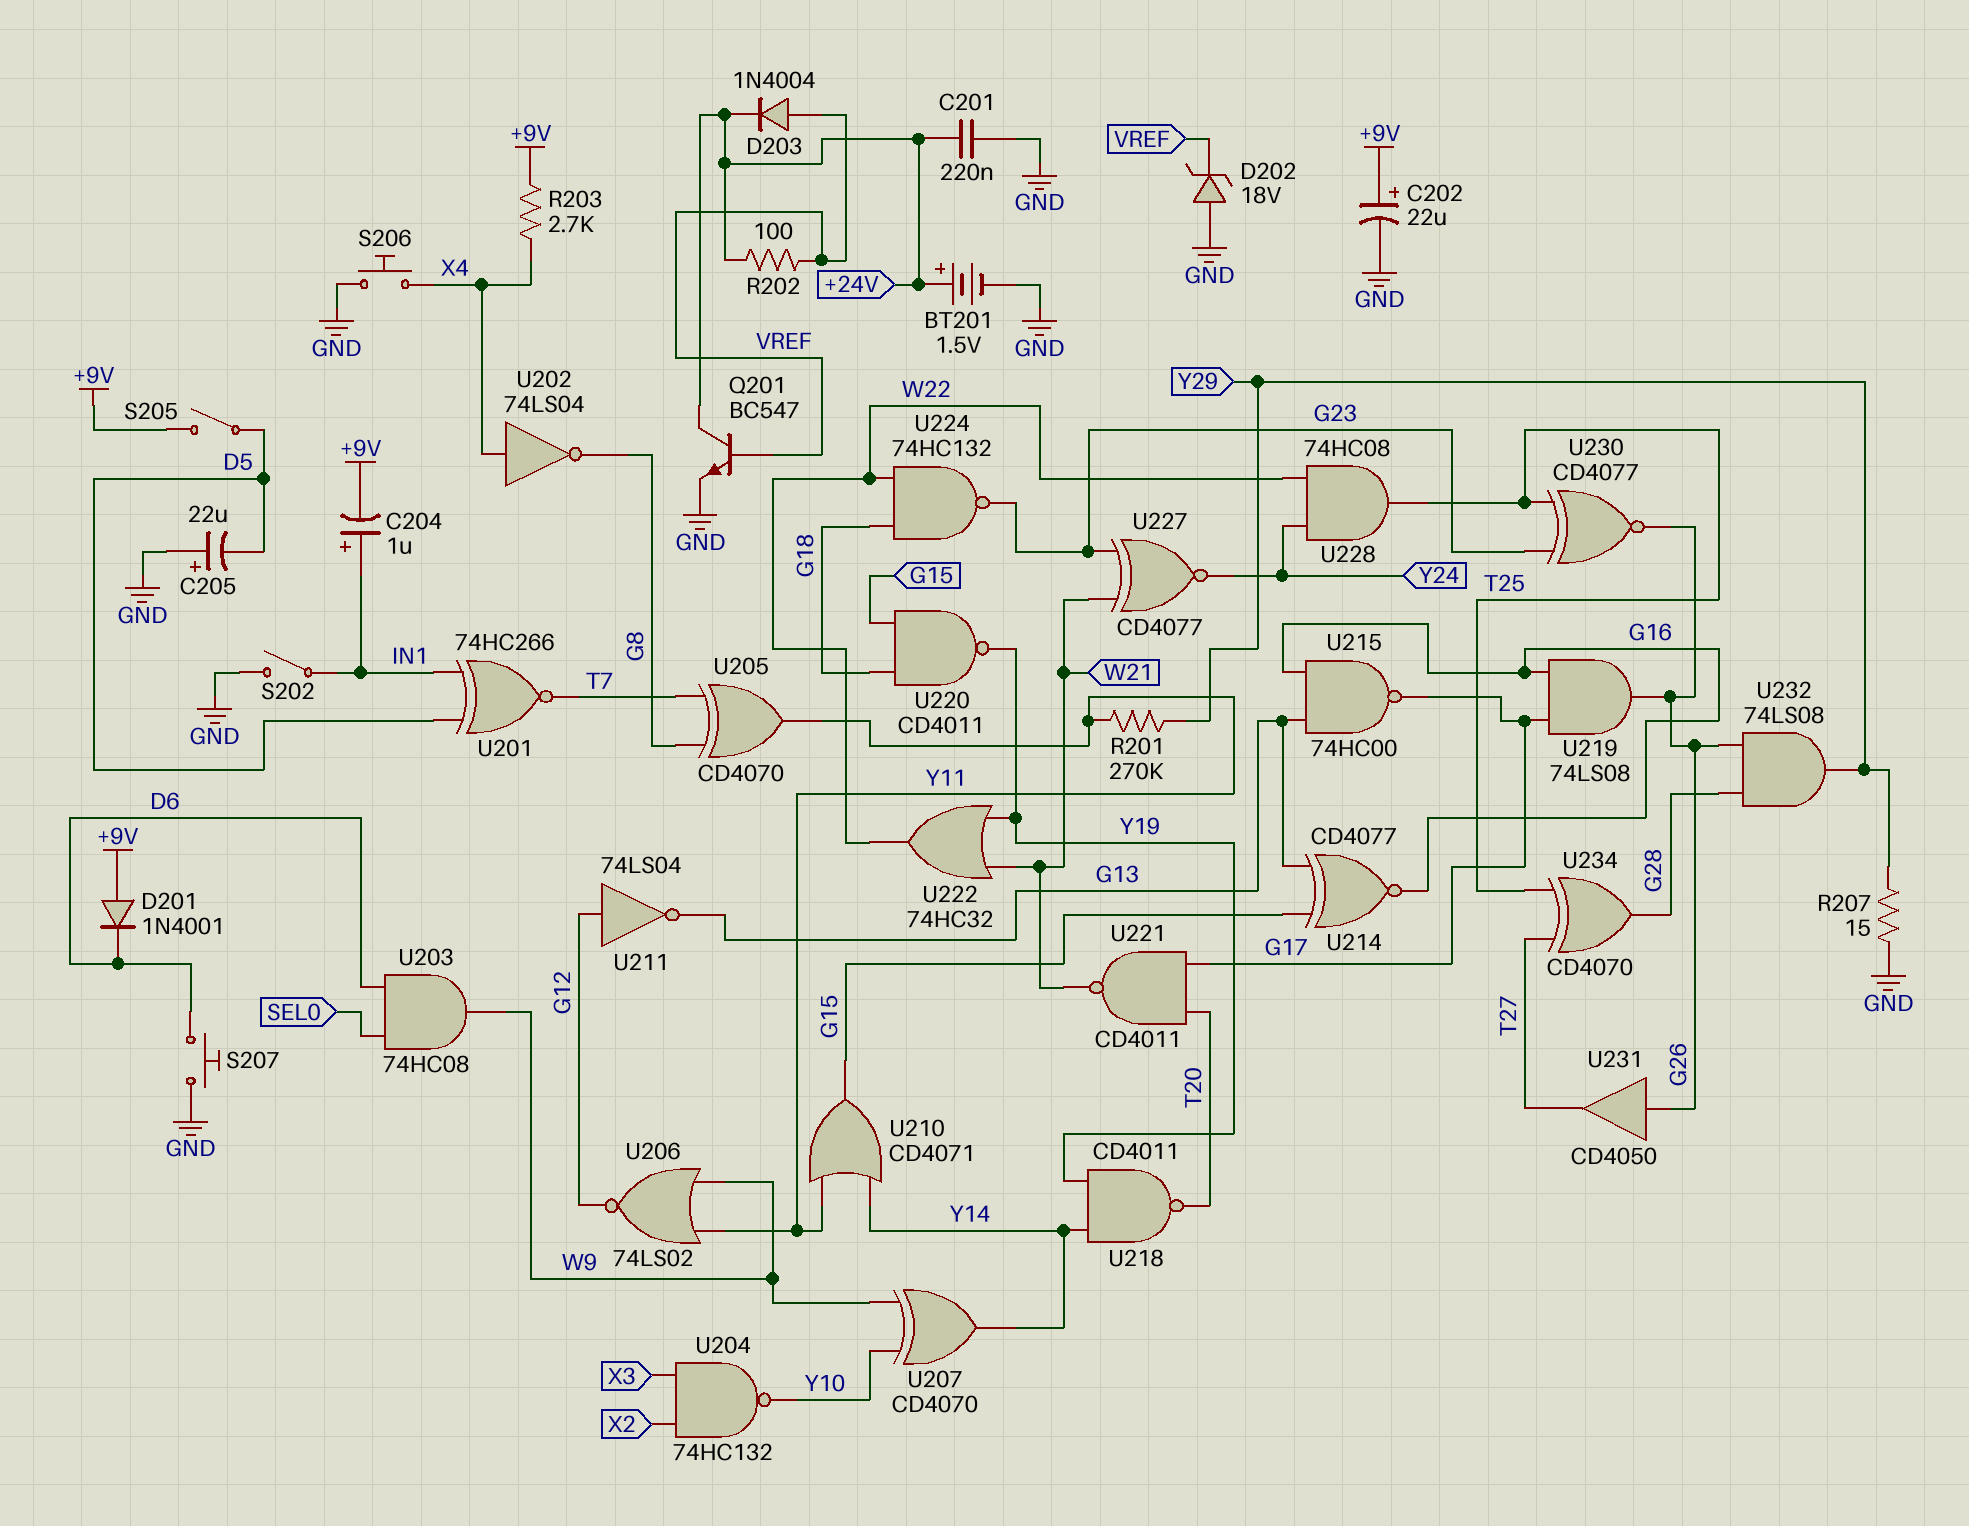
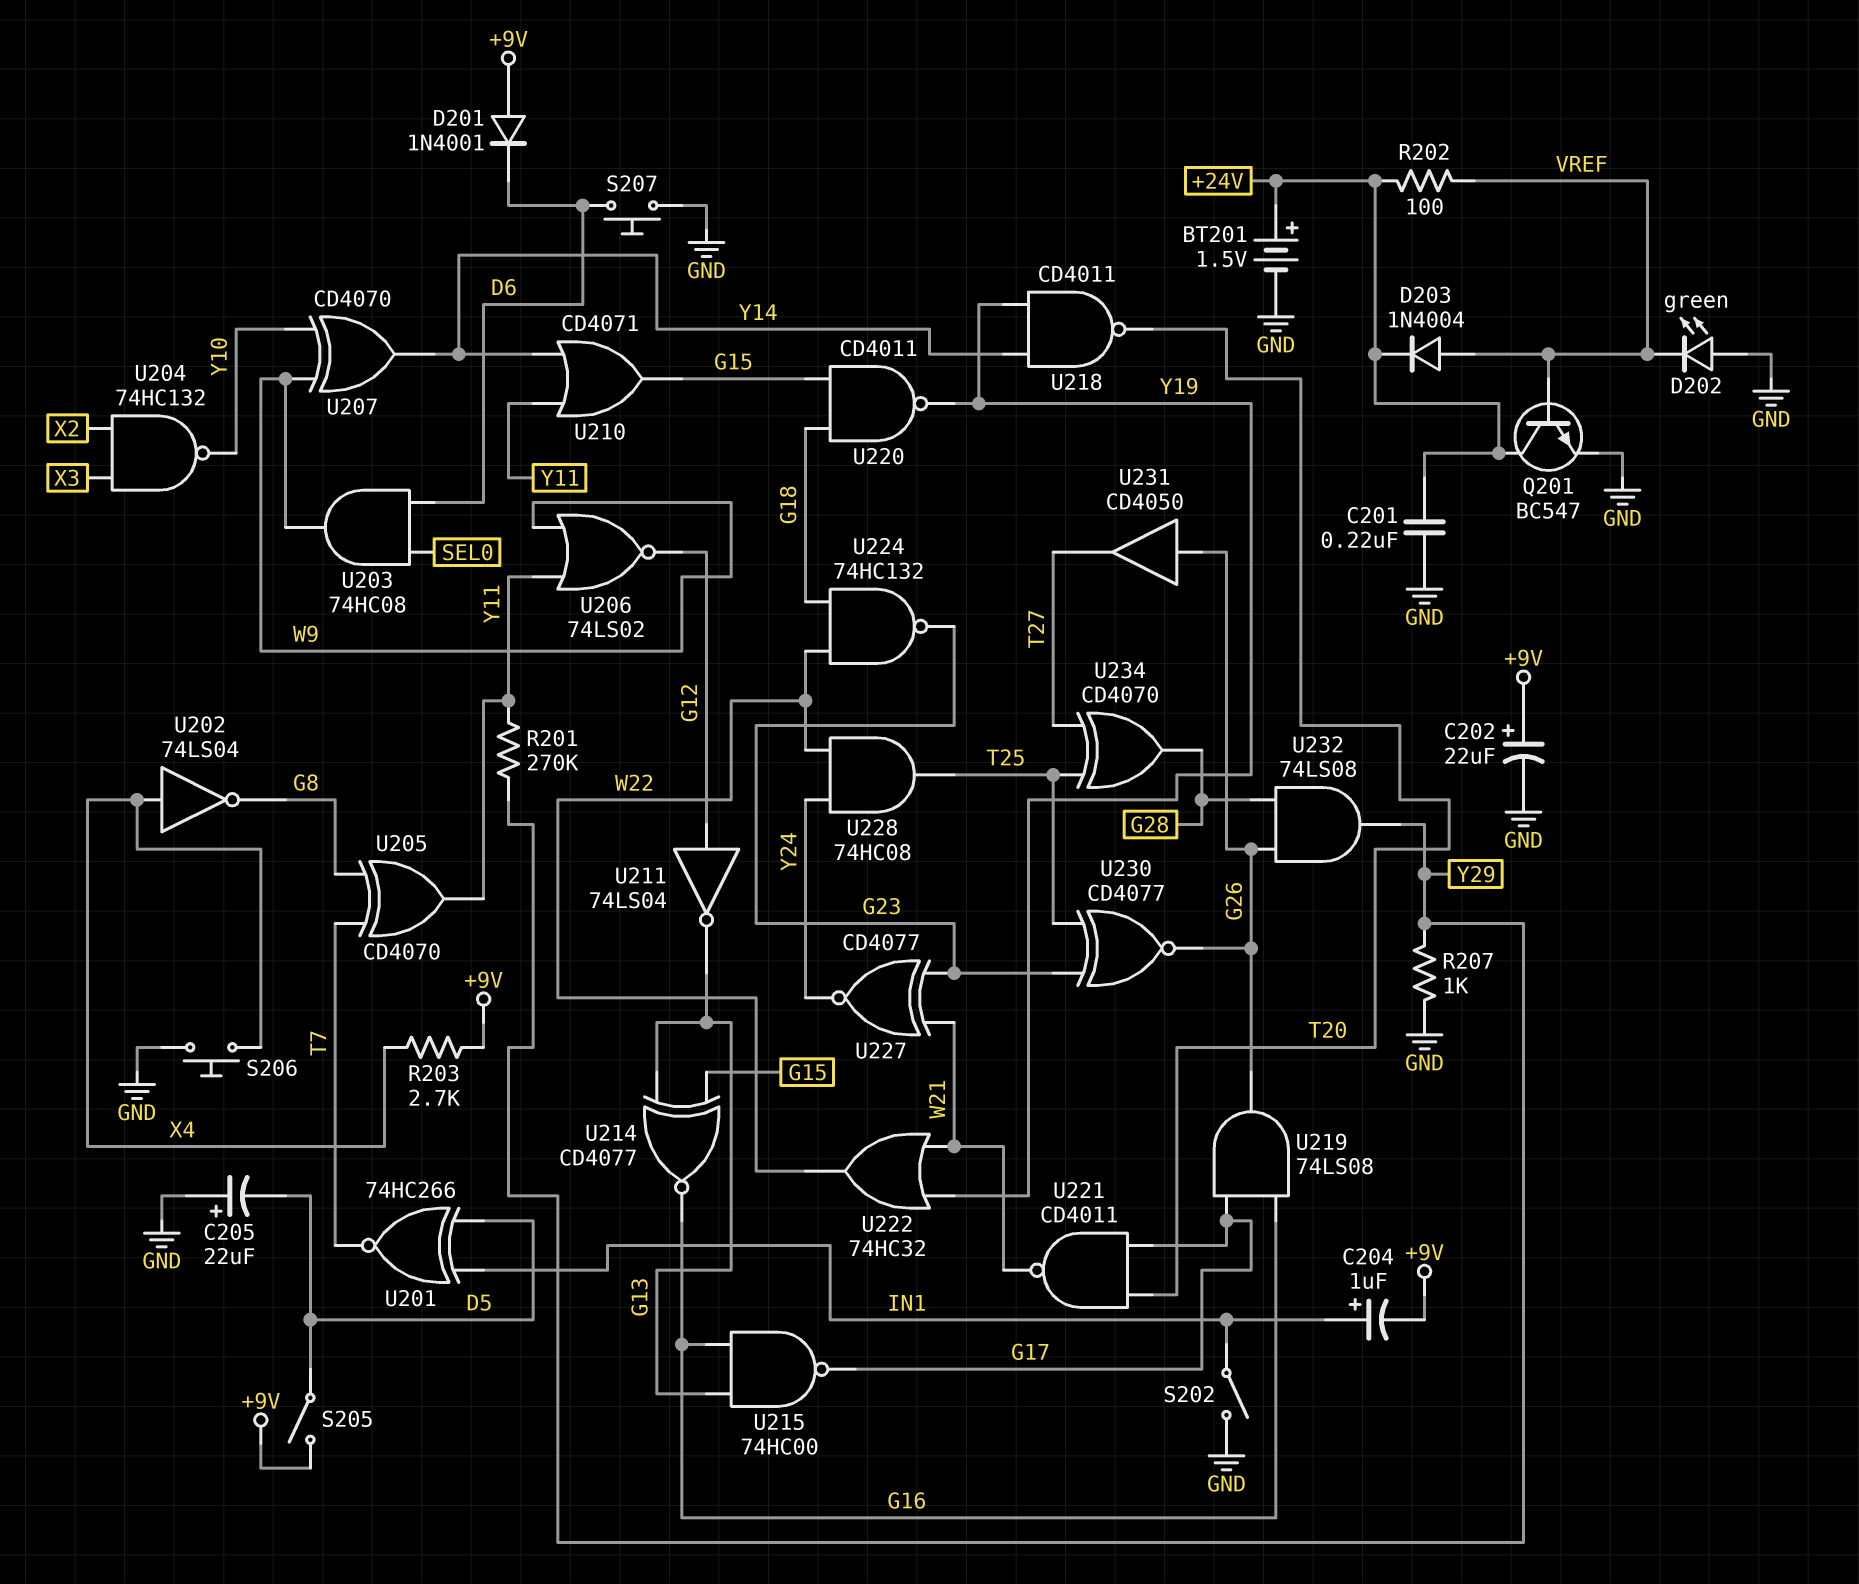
D202: zener 18V (A GND, K VREF) -> LED green (A GND, K VREF)
R207: 15 (GND, Y29) -> 1k (GND, Y29)

